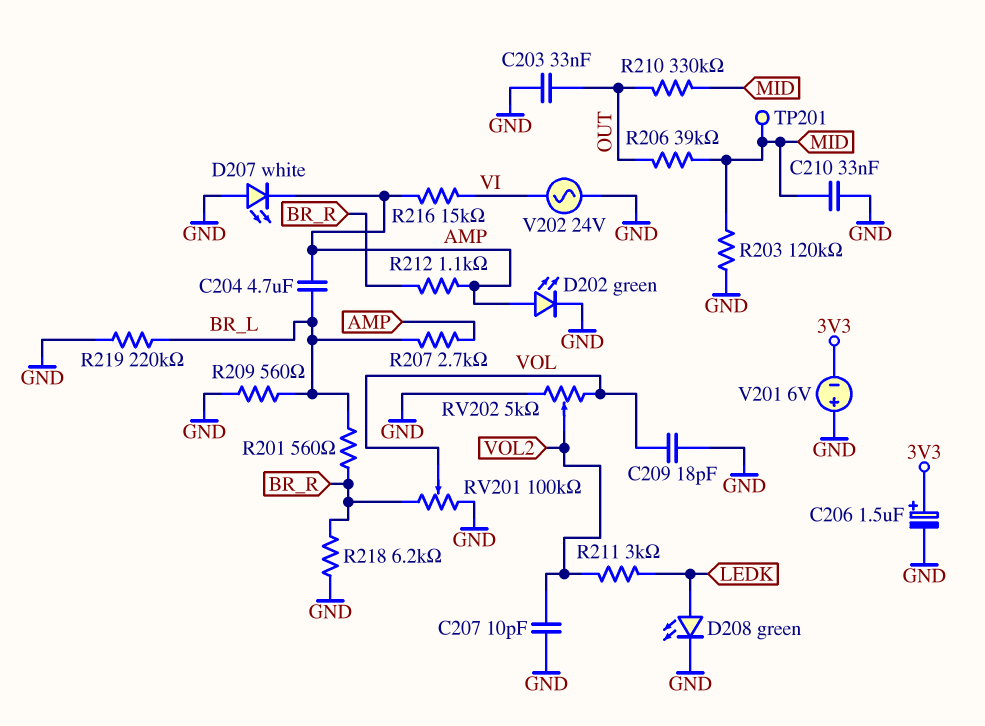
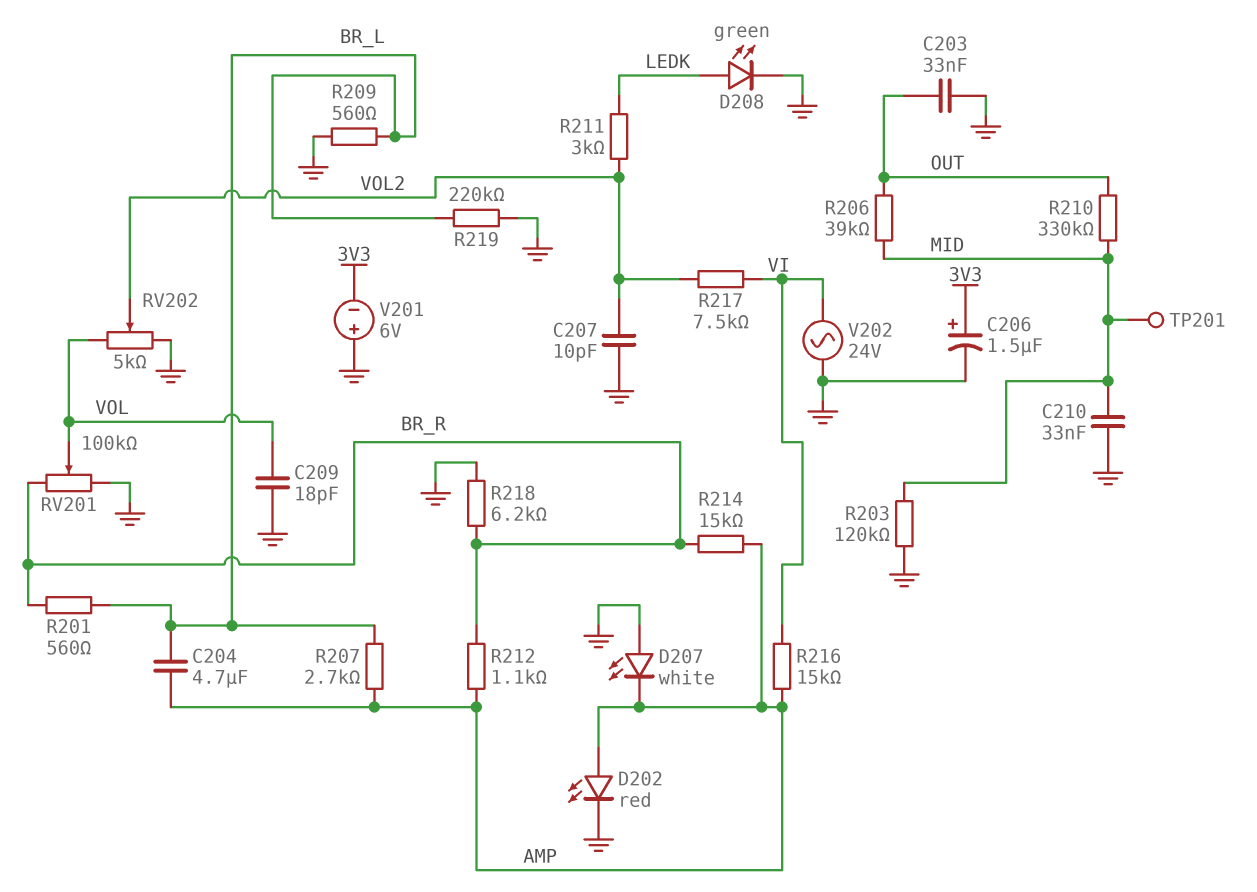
D202: LED green (A AMP, K GND) -> LED red (A AMP, K GND)
R214: none -> 15k (AMP, BR_R)
R217: none -> 7.5k (VI, VOL2)

